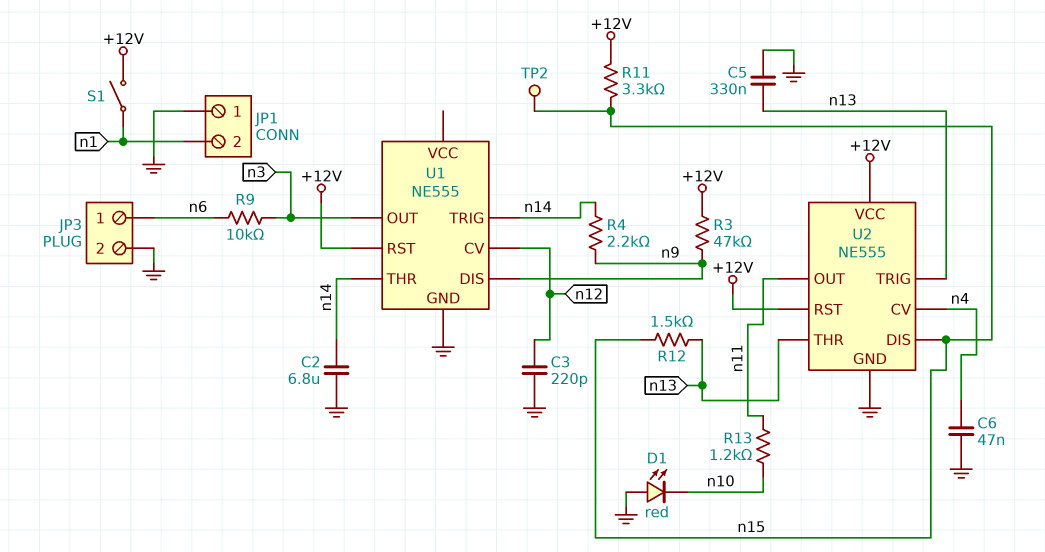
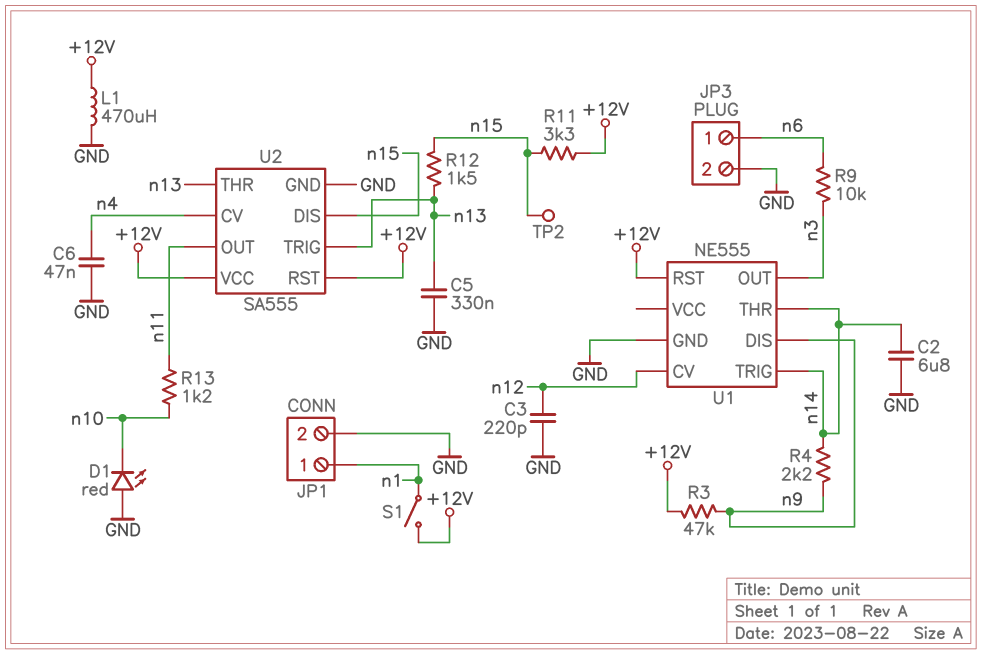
JP1 pin 1: GND -> n1
JP1 pin 2: n1 -> GND
L1: none -> 470uH (+12V, GND)
U2: NE555 -> SA555

